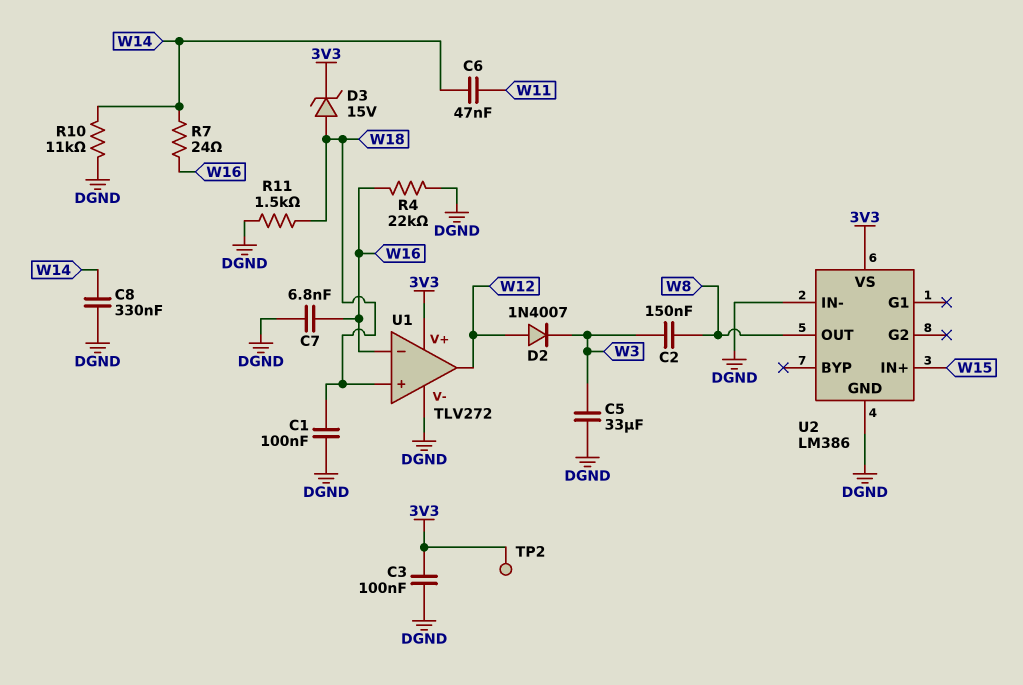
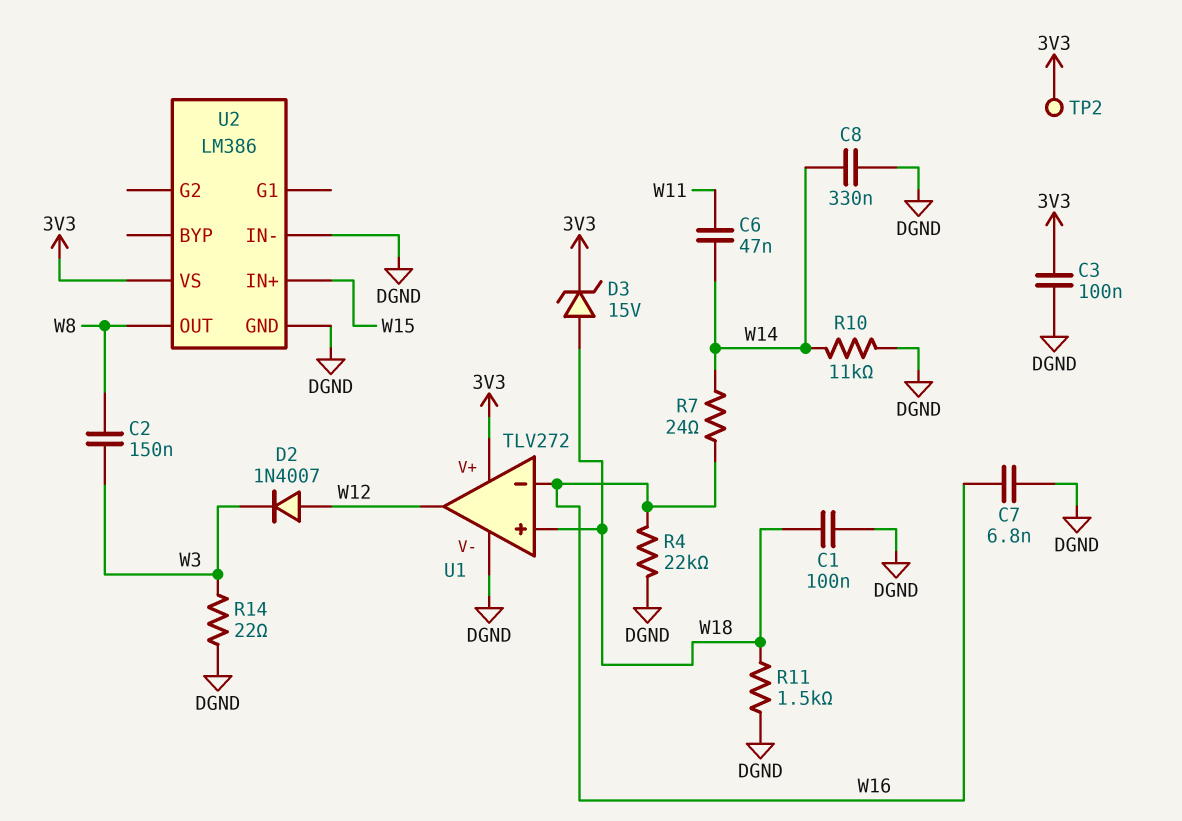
C5: 33uF (DGND, W3) -> none
R14: none -> 22 (DGND, W3)

